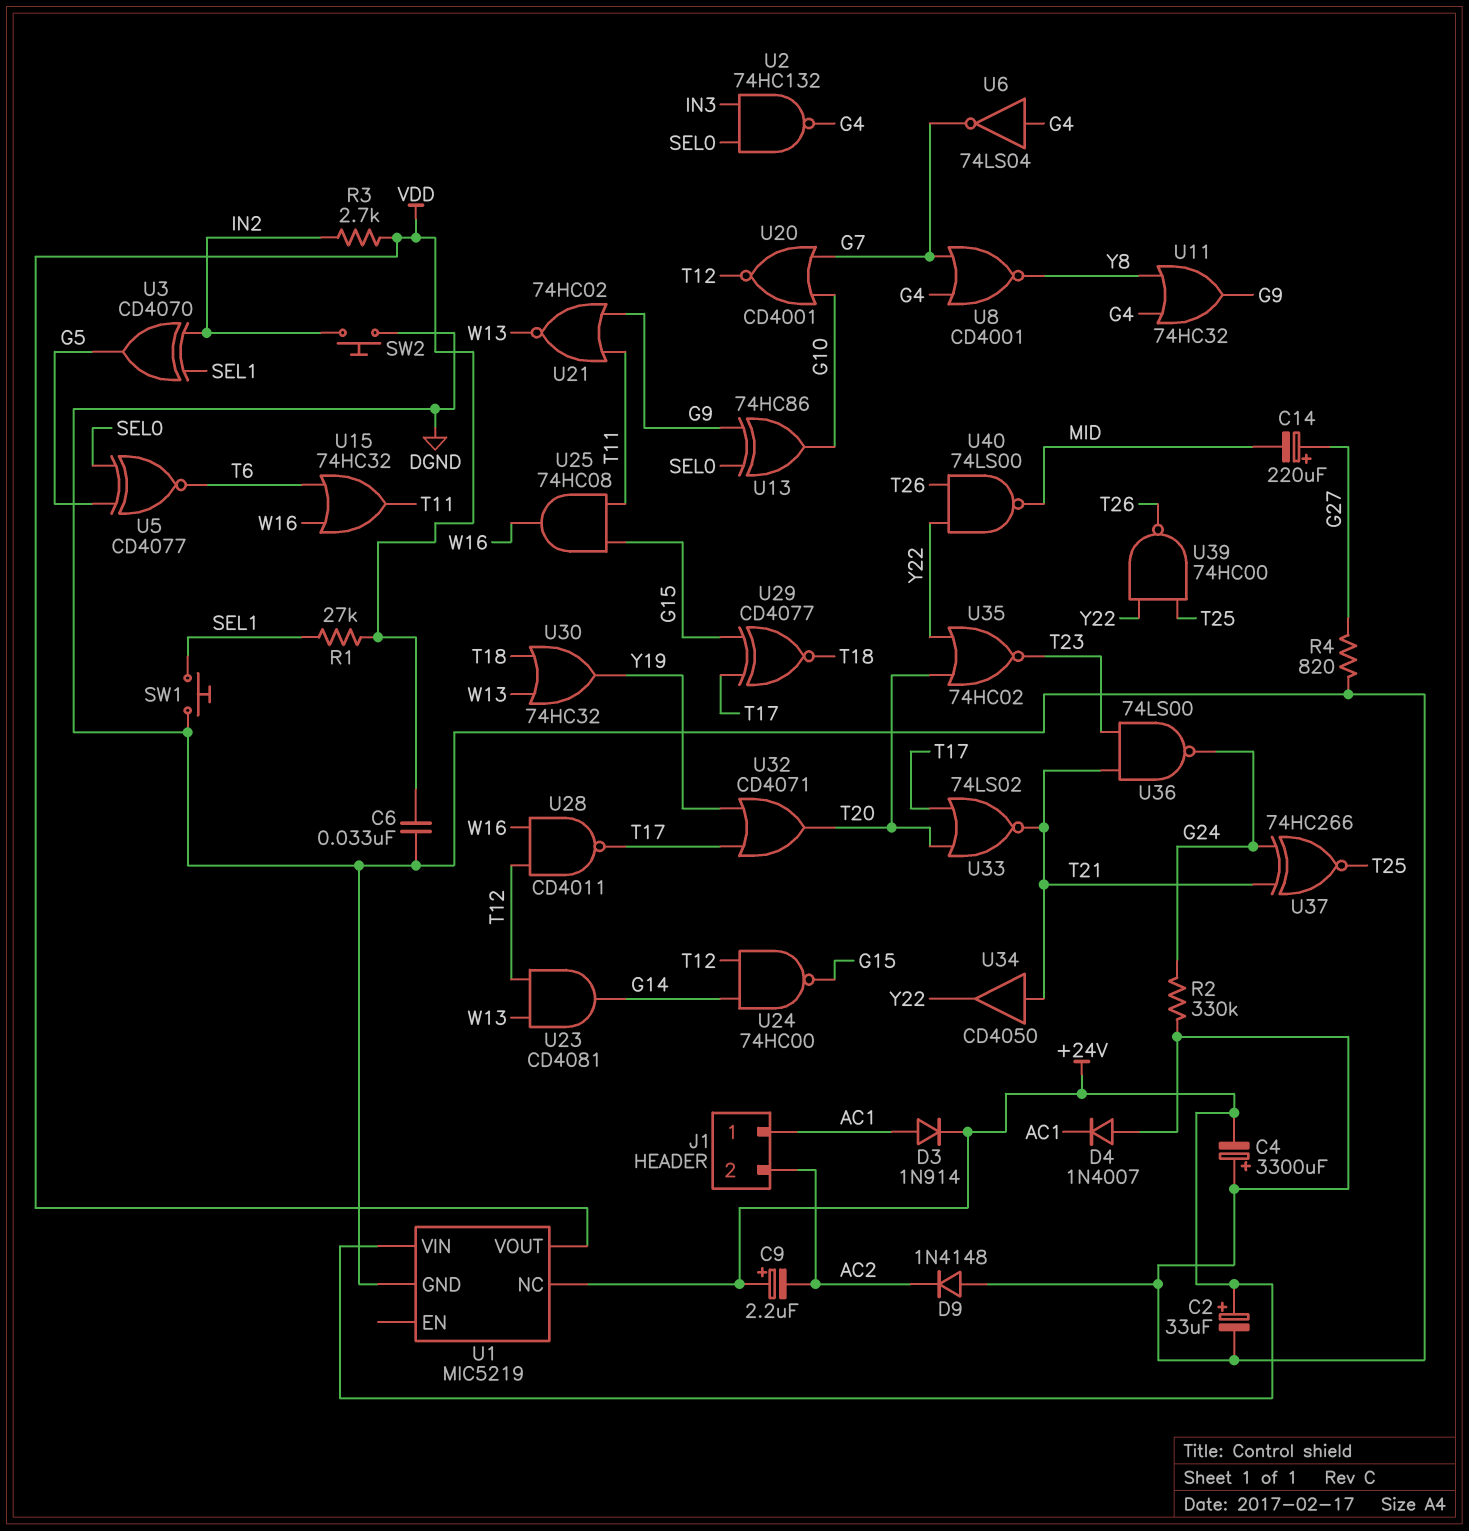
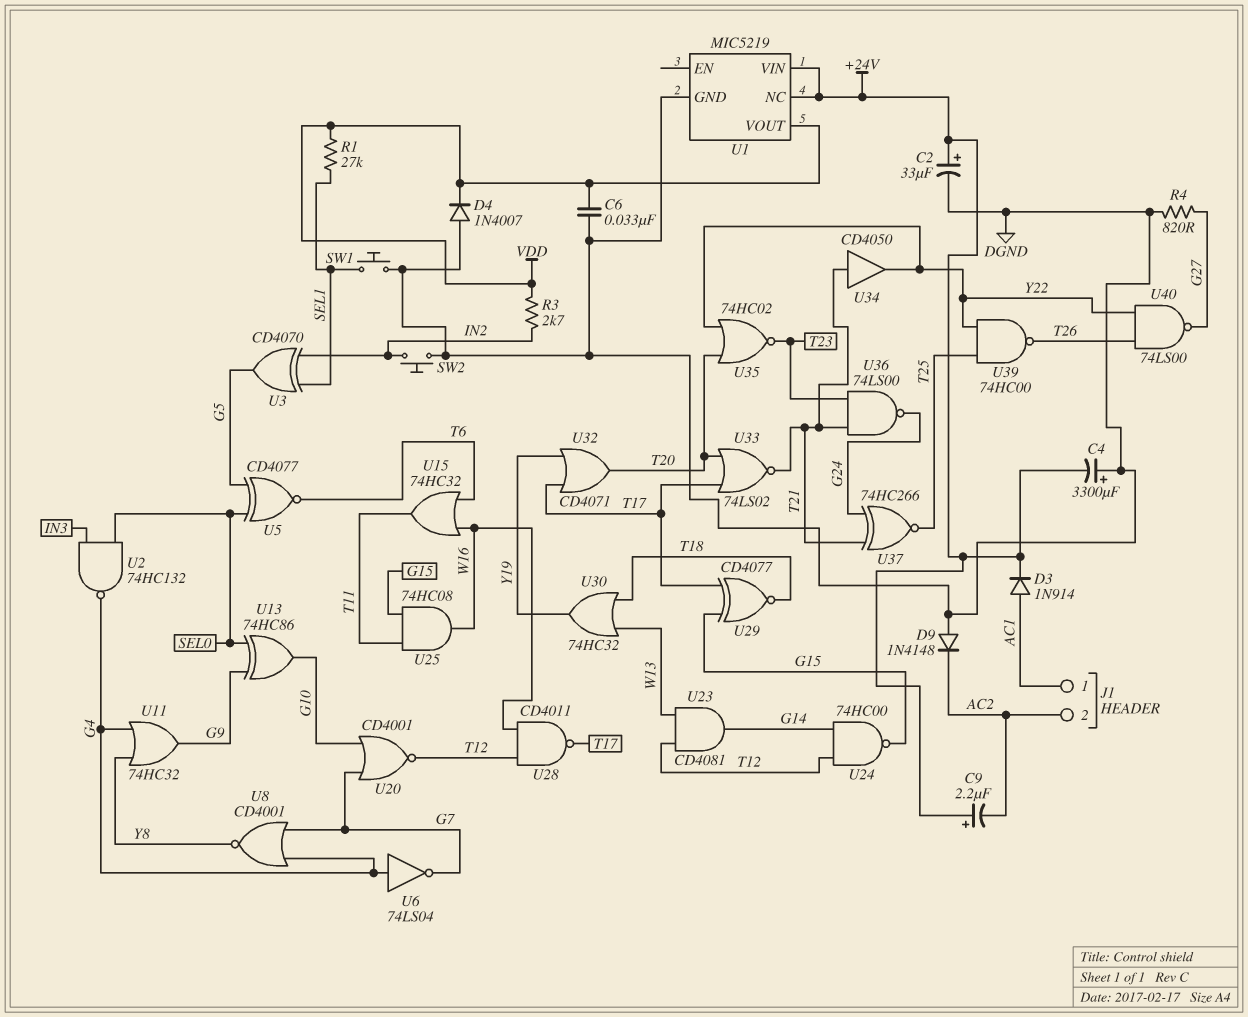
C14: 220uF (plus G27, minus MID) -> none
D4: diode 1N4007 (A DGND, K AC1) -> diode 1N4007 (A DGND, K VDD)
R2: 330k (DGND, G24) -> none
U21: NOR 74HC02 (in G9, in T11, out W13) -> none
U40: NAND 74LS00 (in T26, in Y22, out MID) -> NAND 74LS00 (in T26, in Y22, out G27)

